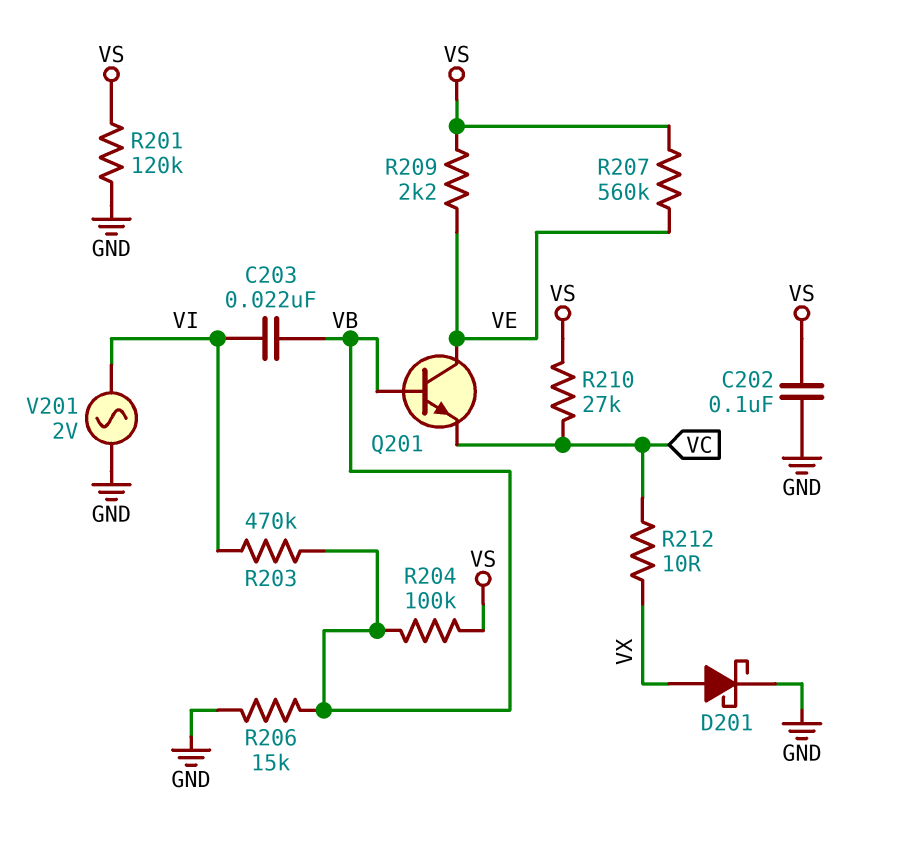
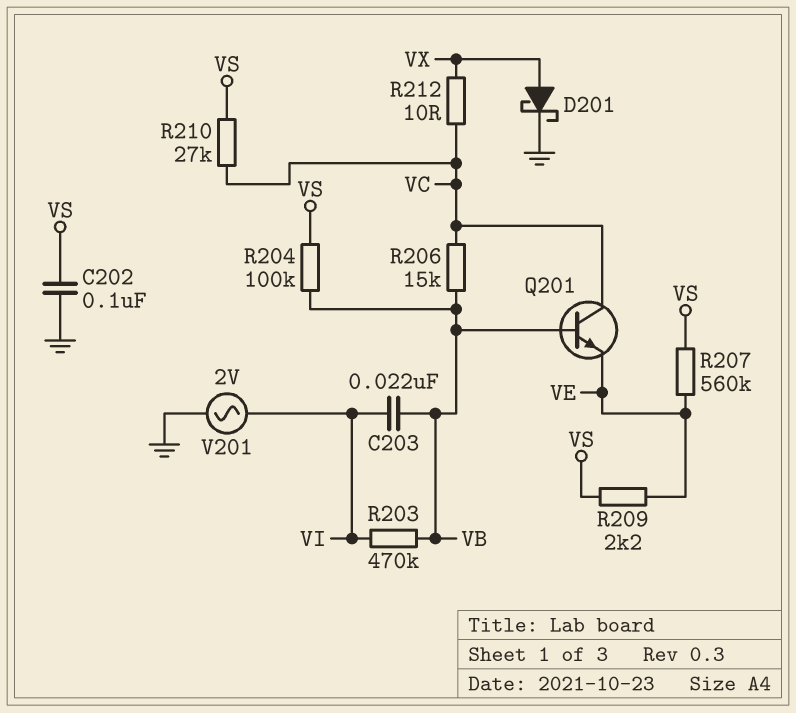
Q201: NPN (B VB, C VE, E VC) -> NPN (B VB, C VC, E VE)
R201: 120k (GND, VS) -> none
R206: 15k (GND, VB) -> 15k (VB, VC)

